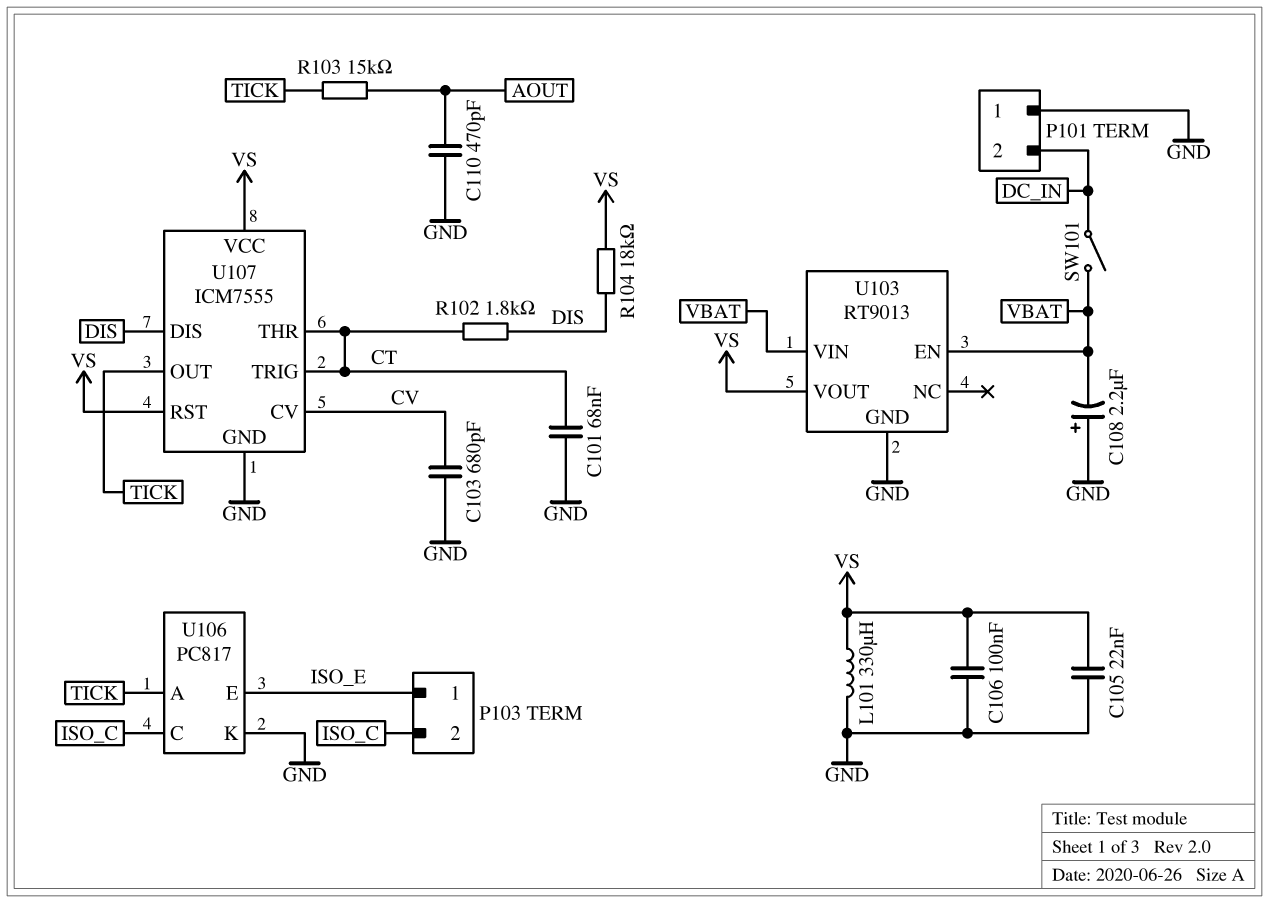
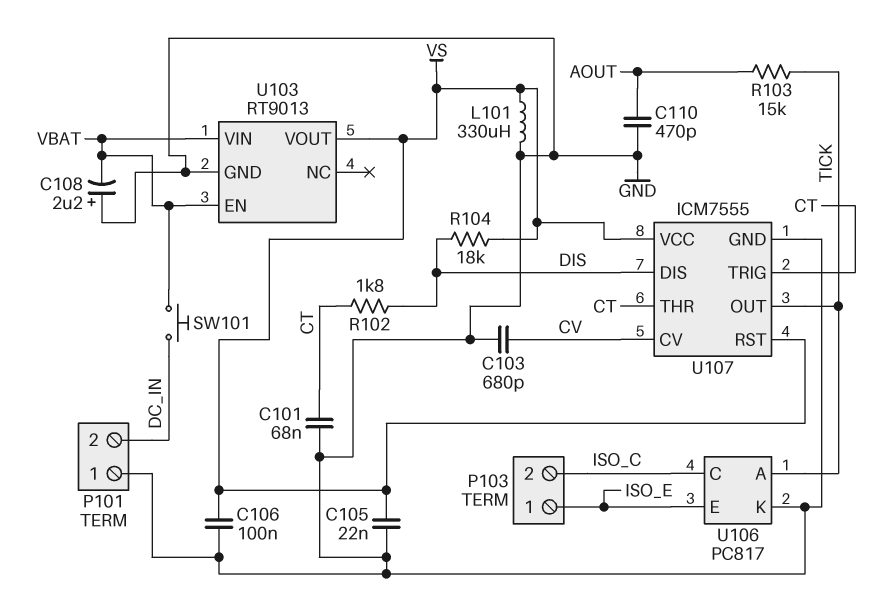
SW101: switch (DC_IN, VBAT) -> button (DC_IN, VBAT)

